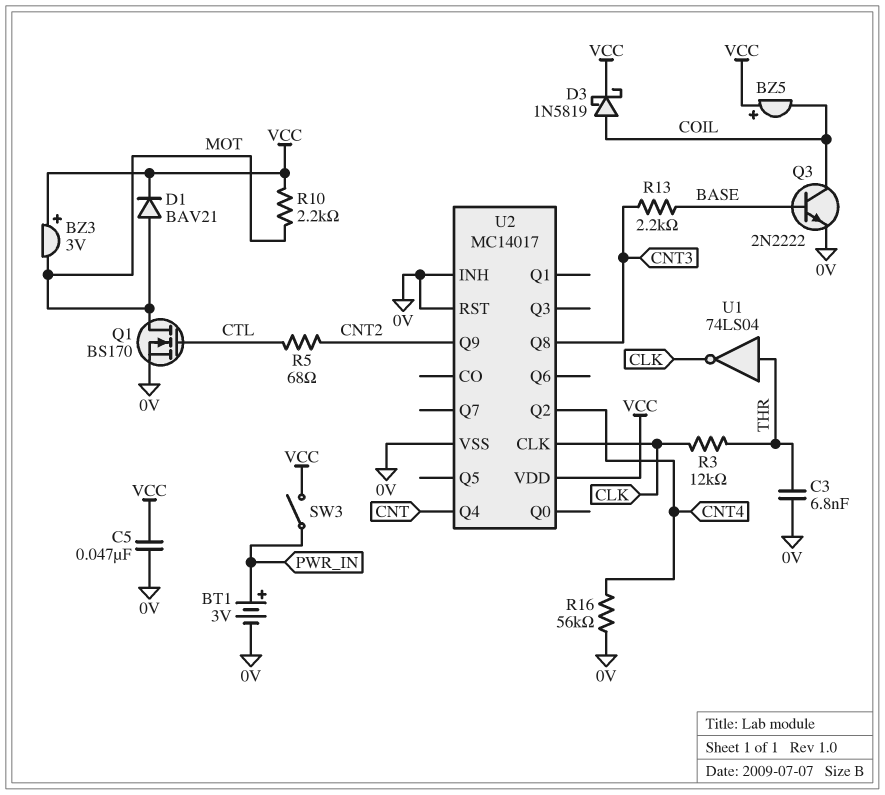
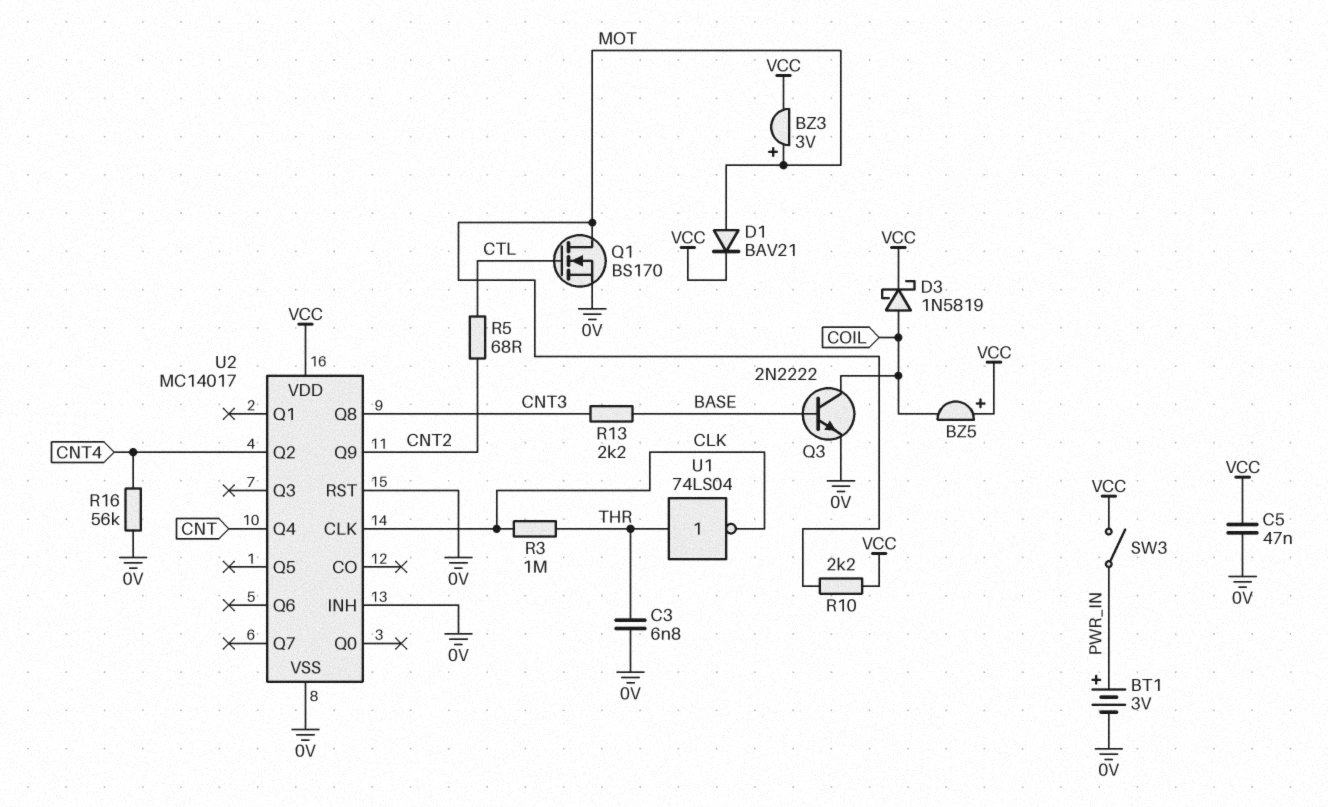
BZ3: buzzer 3V (plus VCC, minus MOT) -> buzzer 3V (plus MOT, minus VCC)
R3: 12k (CLK, THR) -> 1M (CLK, THR)

